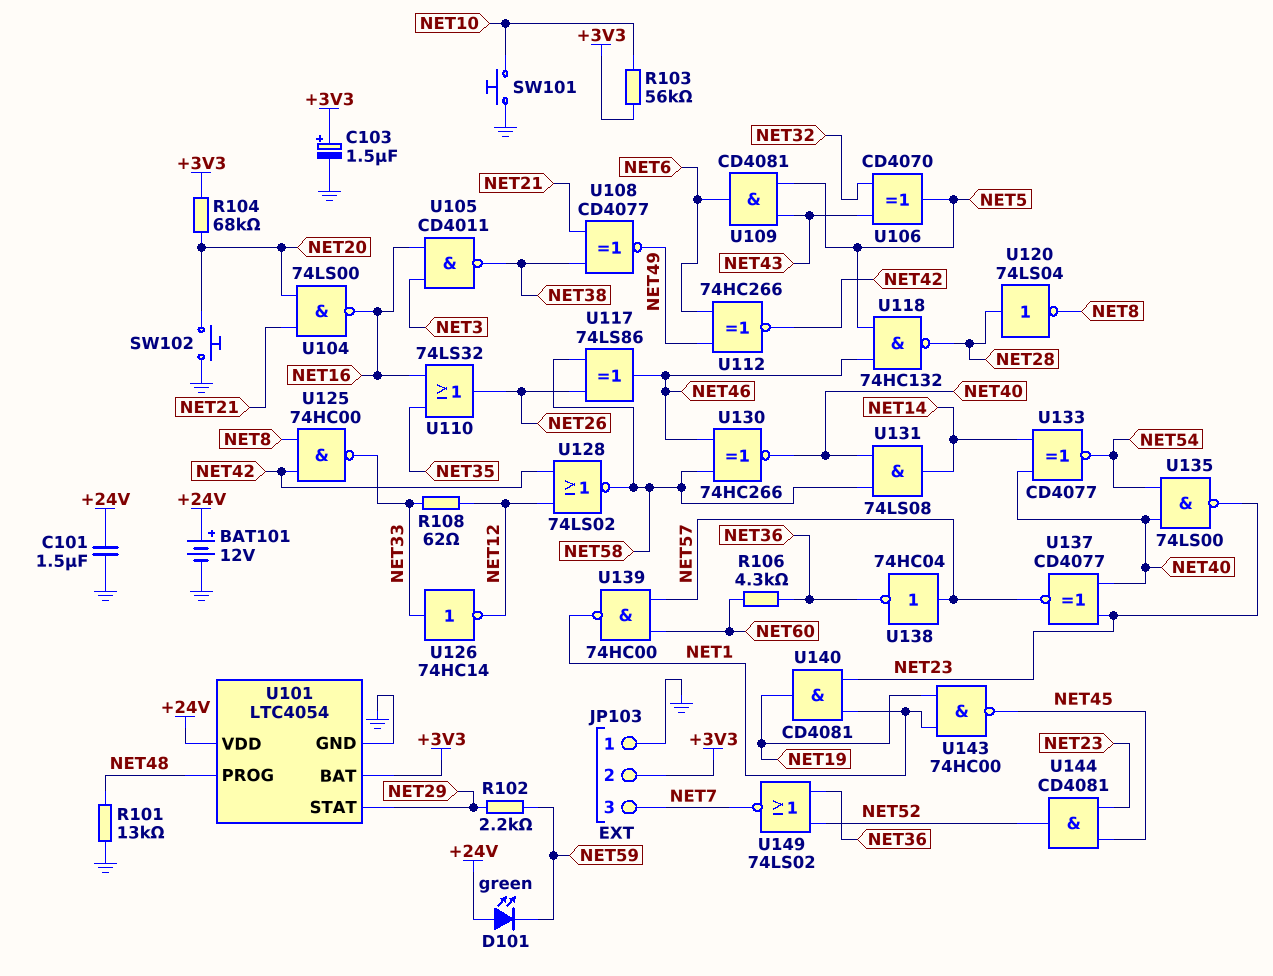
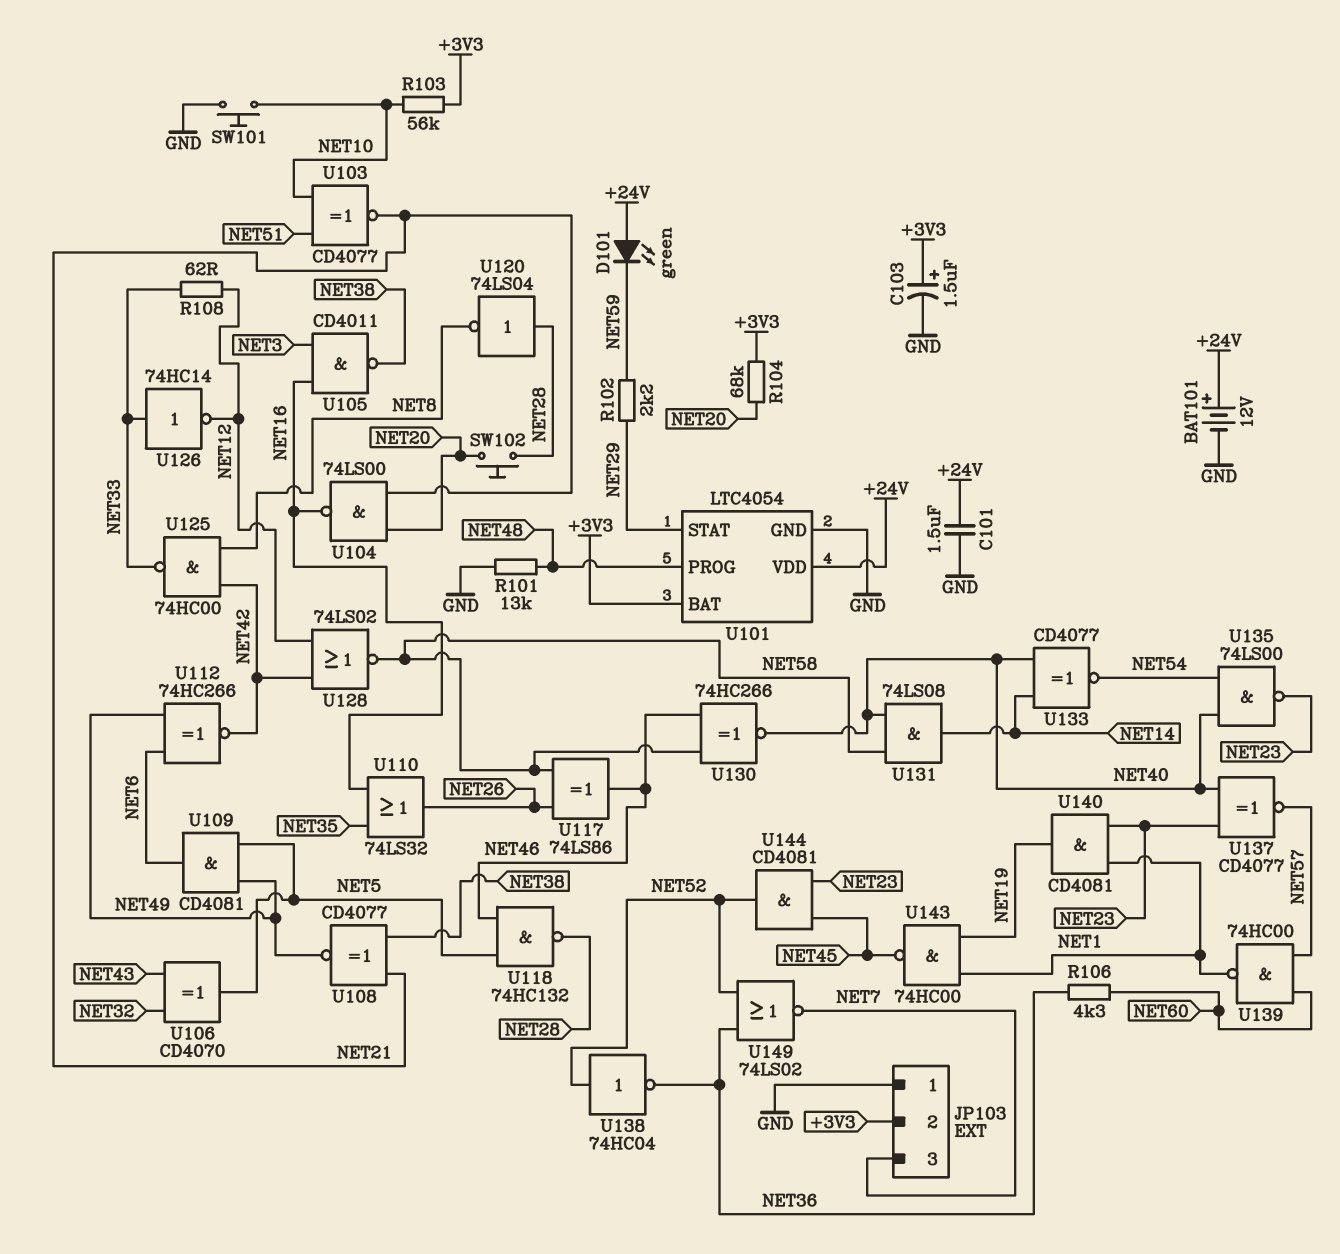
SW102: button (GND, NET20) -> button (NET20, NET28)
U103: none -> XNOR CD4077 (in NET10, in NET51, out NET21)
U109: AND CD4081 (in NET5, in NET43, out NET6) -> AND CD4081 (in NET5, in NET49, out NET6)
U138: NOT 74HC04 (in NET57, out NET36) -> NOT 74HC04 (in NET52, out NET36)

